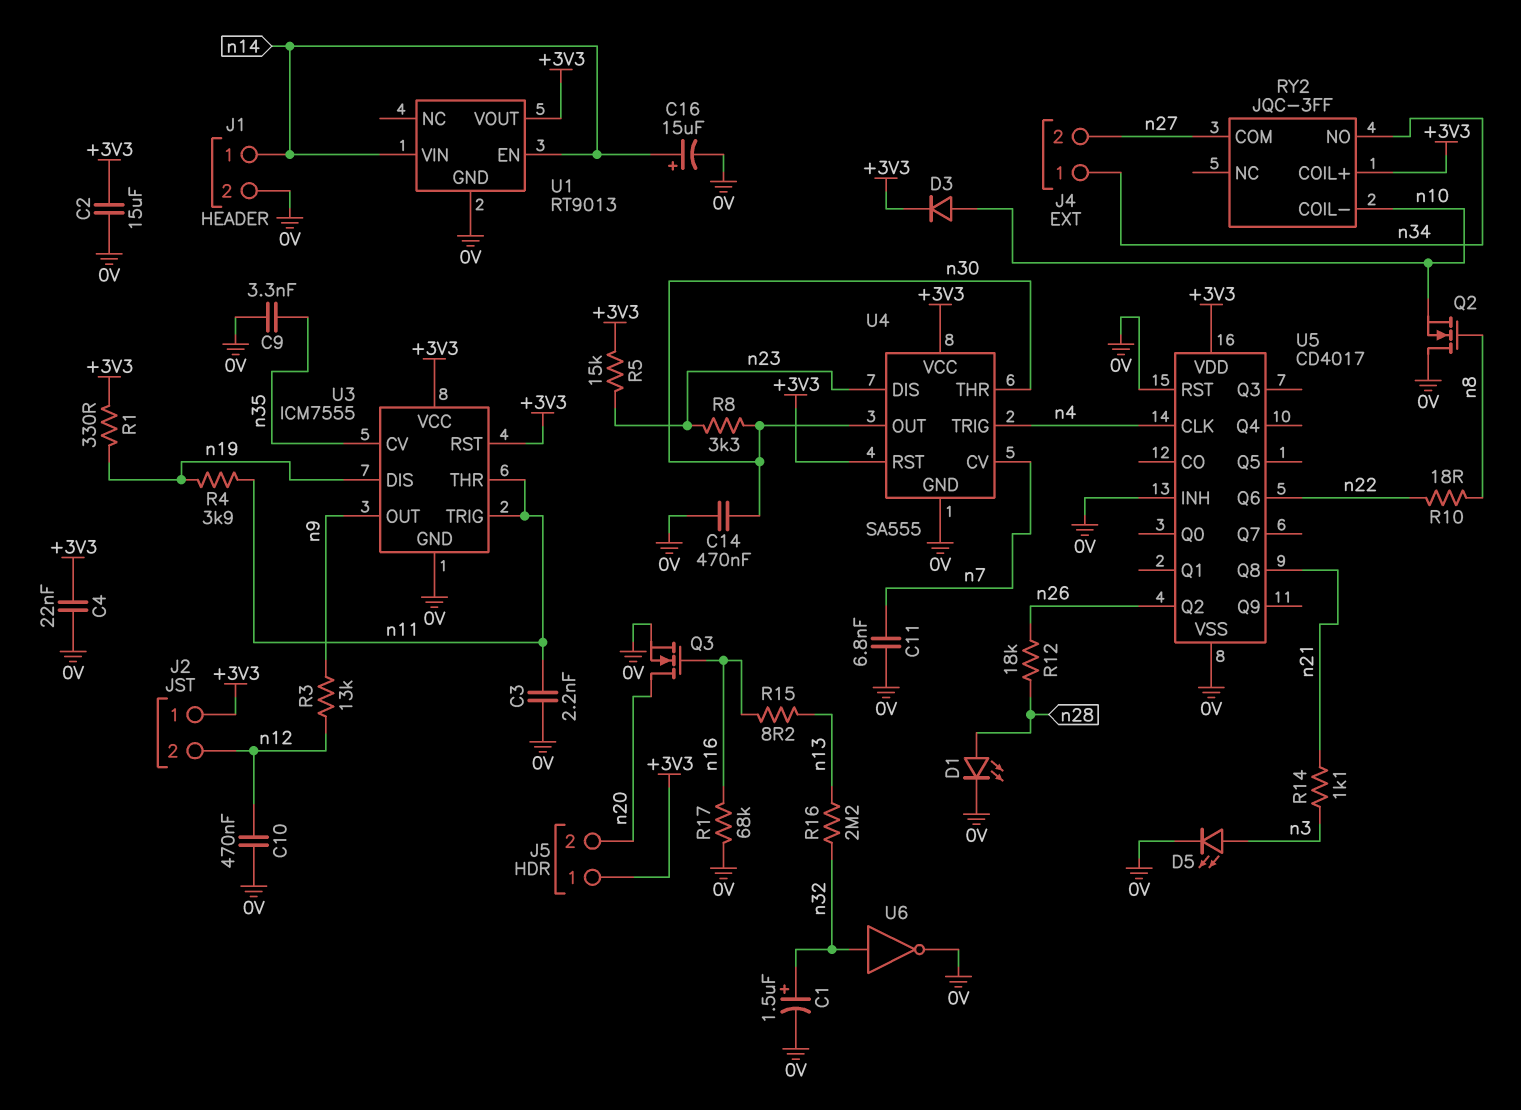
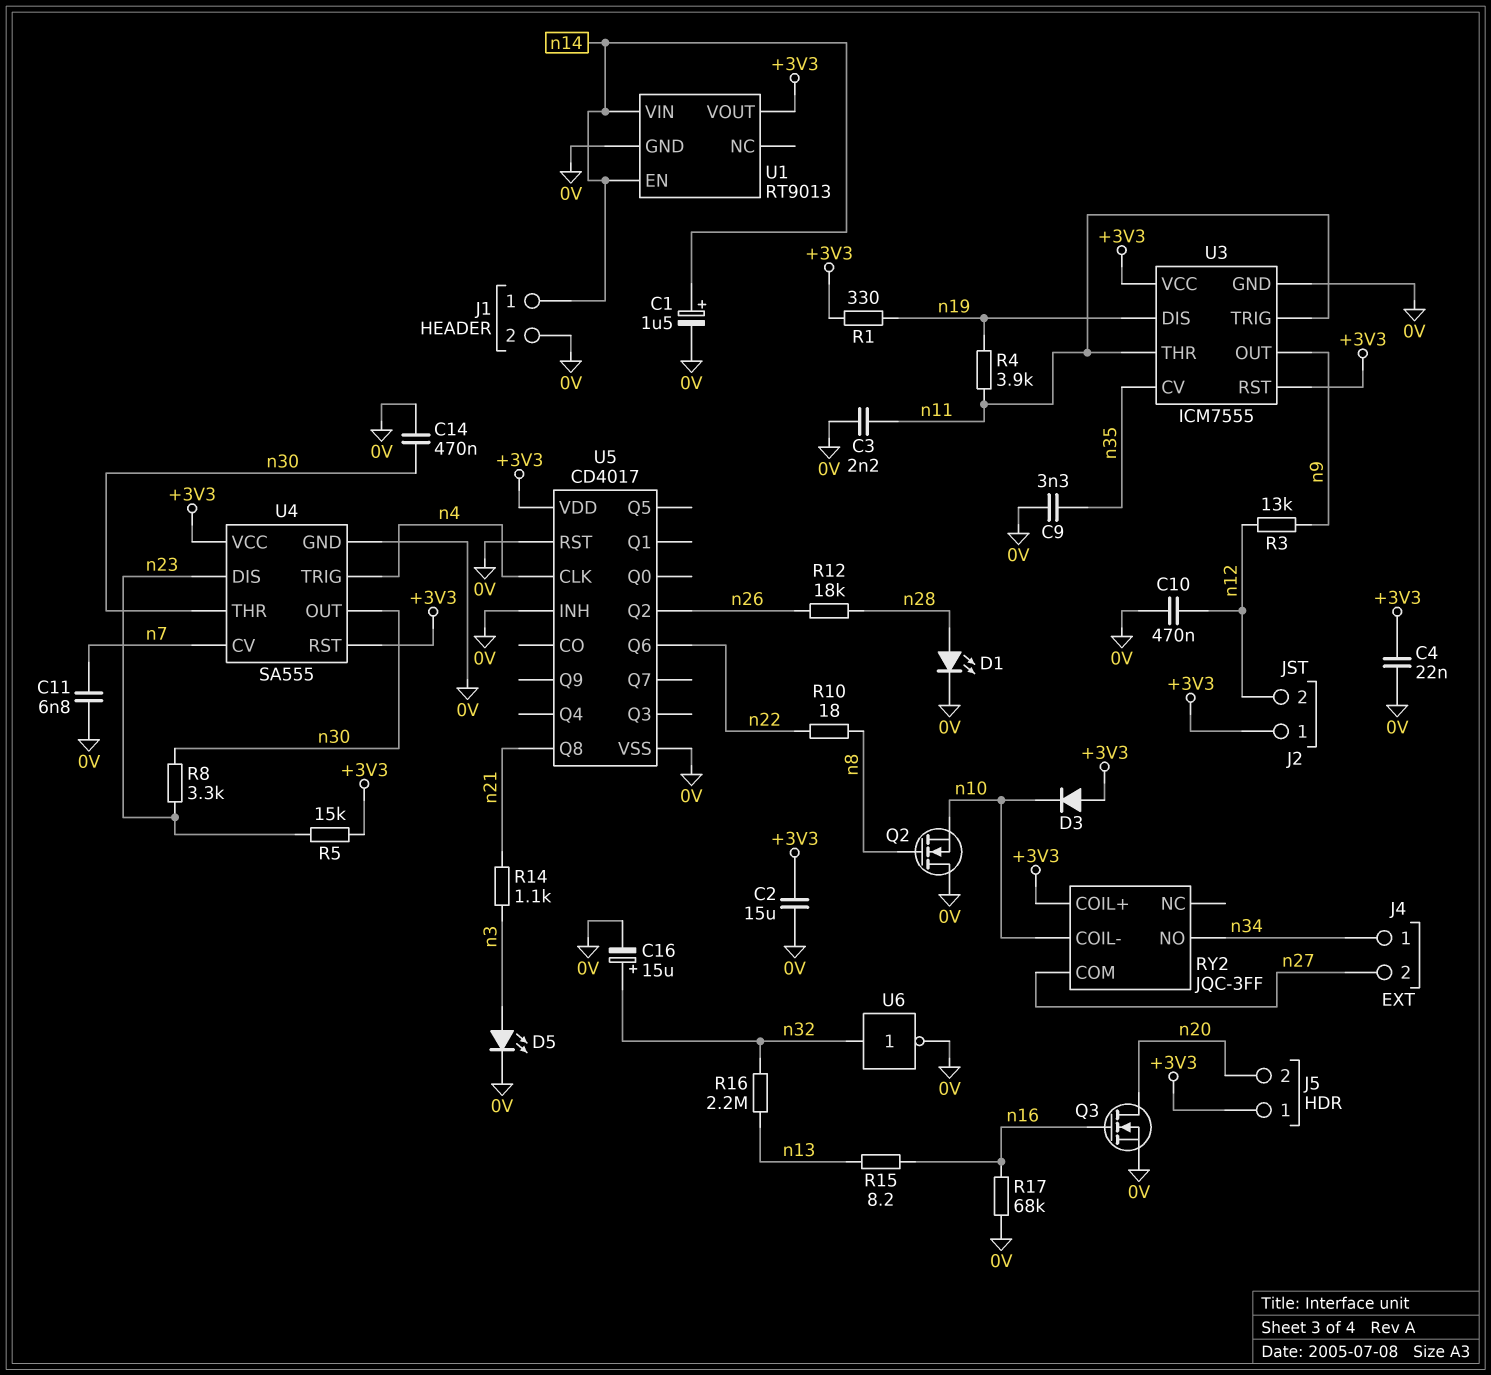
C1: 1.5uF (plus n32, minus 0V) -> 1.5uF (plus n14, minus 0V)
C16: 15uF (plus n14, minus 0V) -> 15uF (plus n32, minus 0V)
D3: diode (A n10, K +3V3) -> diode (A +3V3, K n10)

